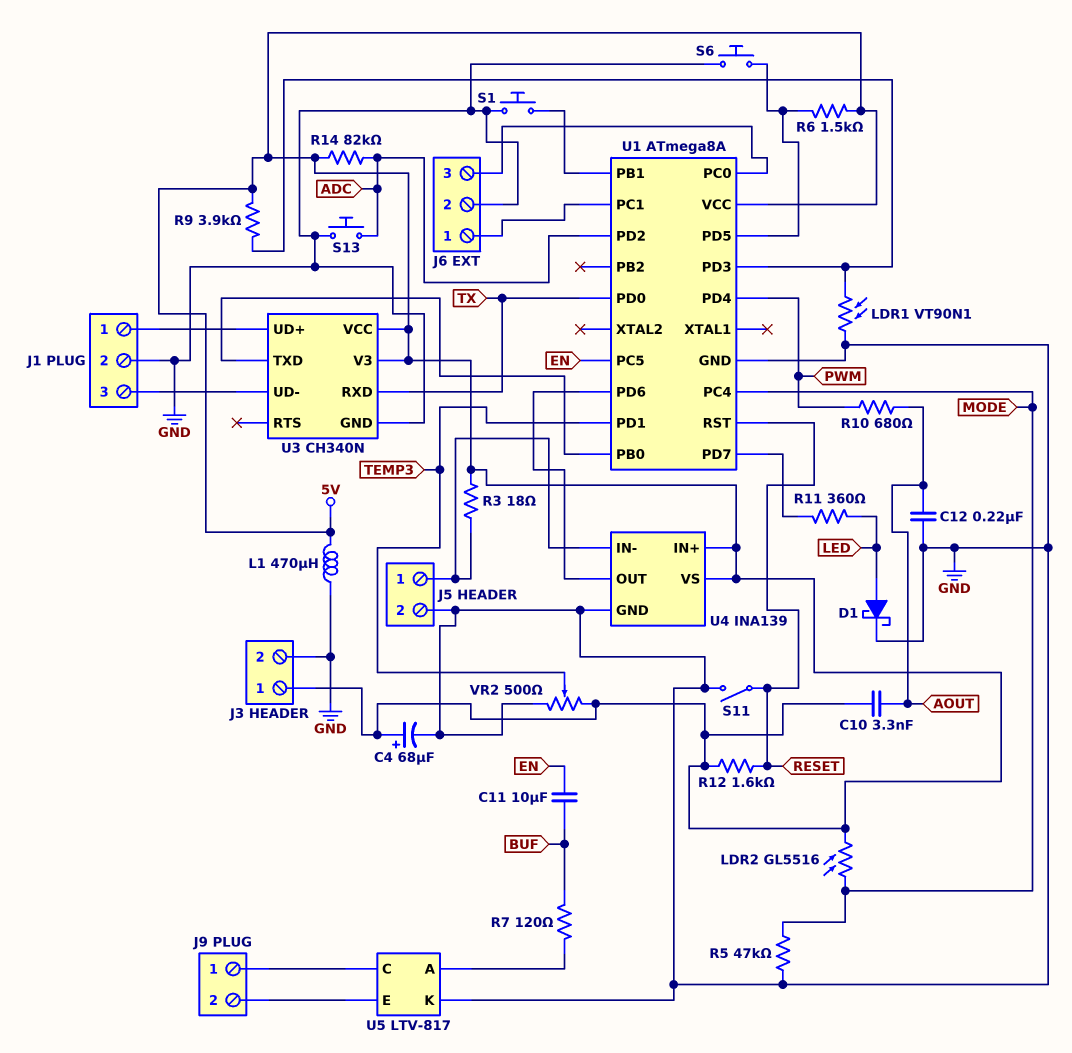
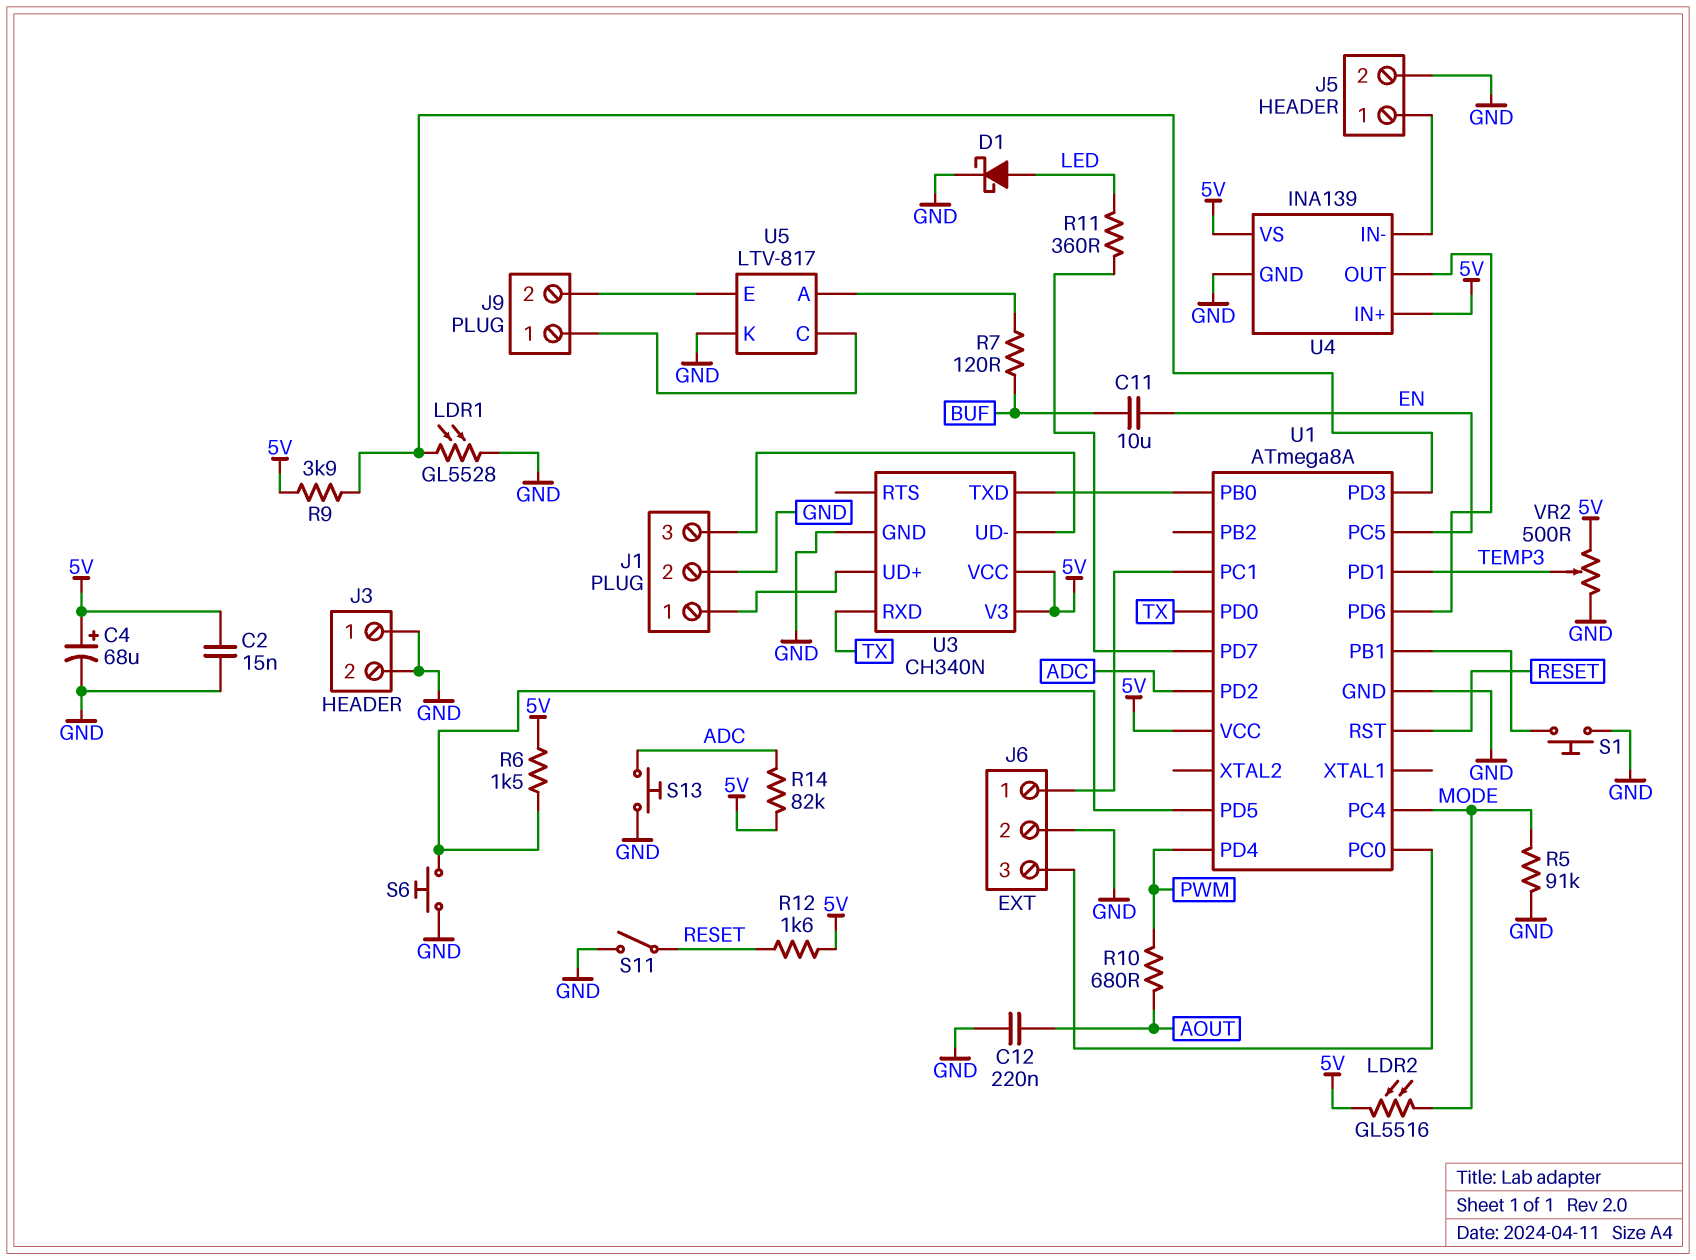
C2: none -> 15nF (5V, GND)
C10: 3.3nF (5V, AOUT) -> none
J3 pin 1: 5V -> GND
L1: 470uH (5V, GND) -> none
LDR1: VT90N1 (GND, U1/PD3) -> GL5528 (GND, U1/PD3)
R3: 18 (5V, J5/1) -> none
R5: 47k (GND, MODE) -> 91k (GND, MODE)

